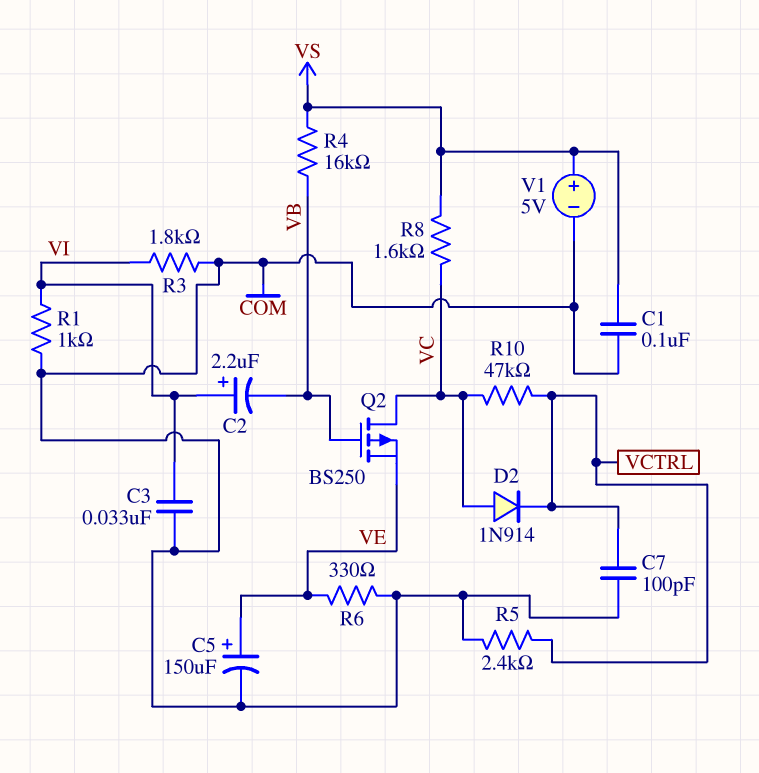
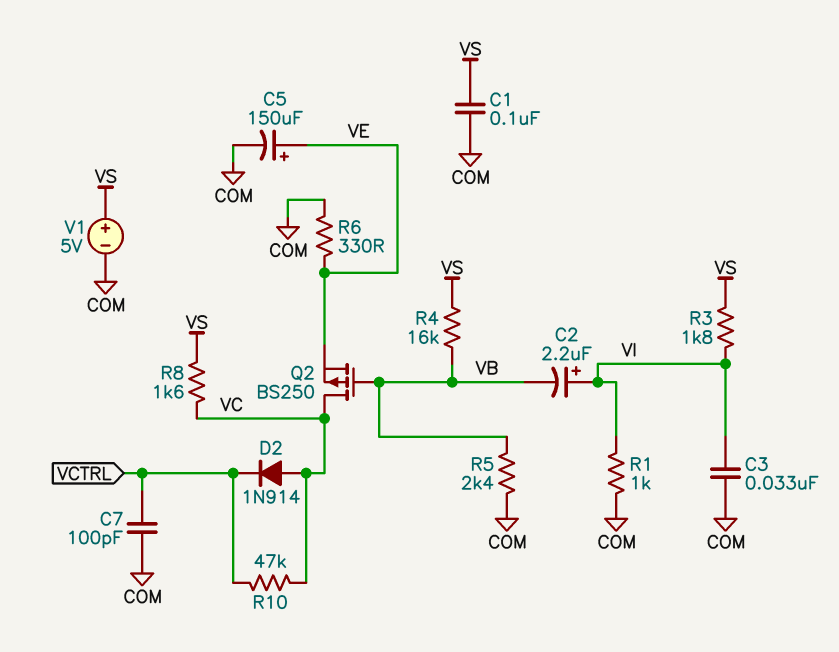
R3: 1.8k (COM, VI) -> 1.8k (VI, VS)
R5: 2.4k (COM, VCTRL) -> 2.4k (COM, VB)

